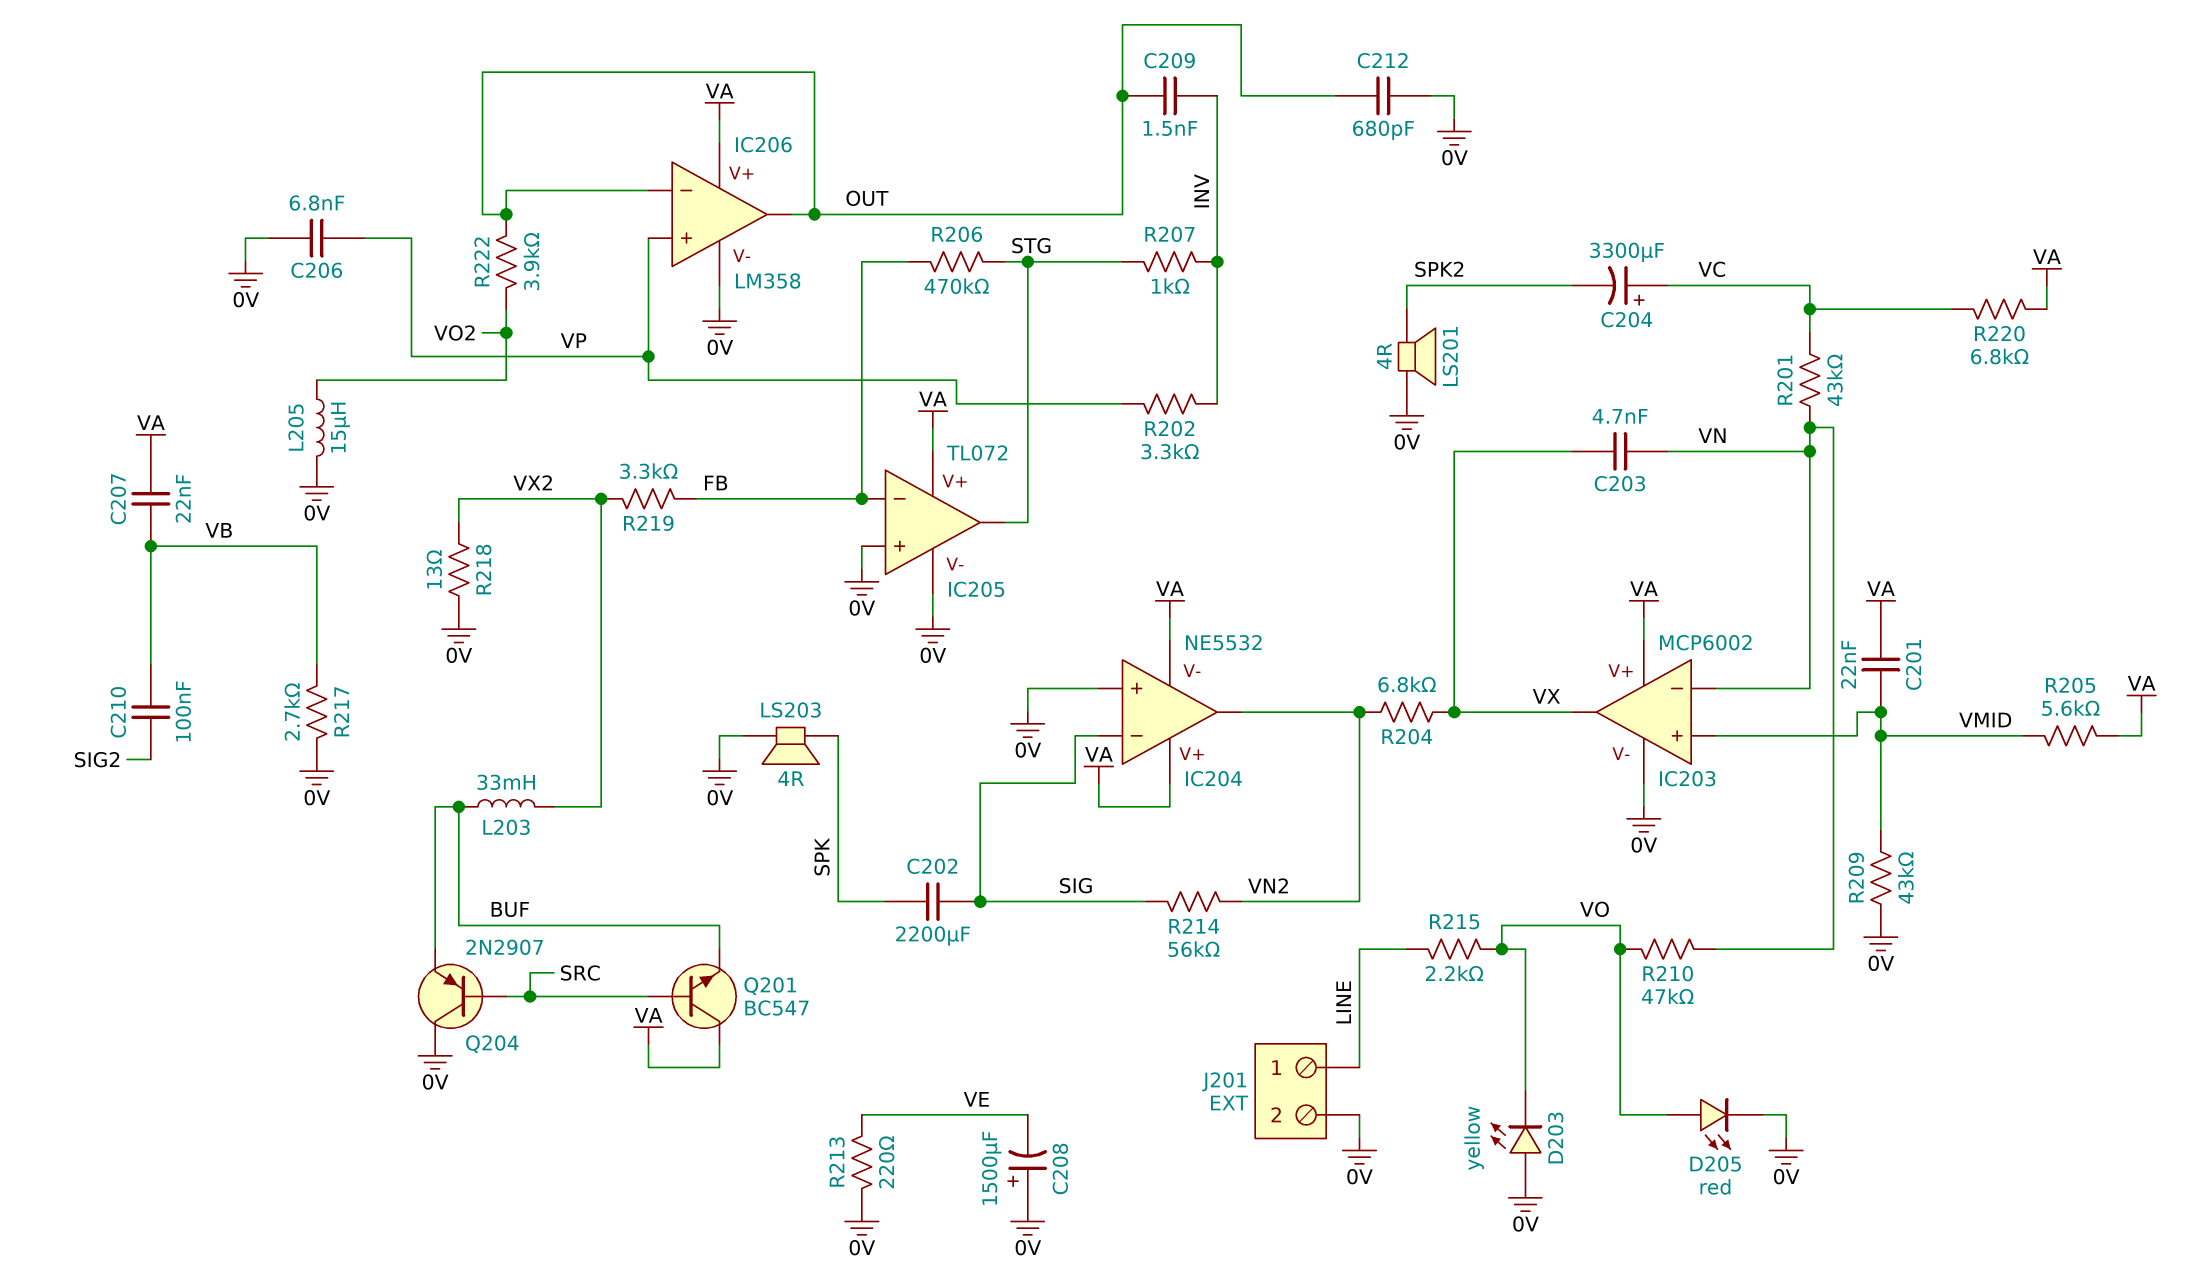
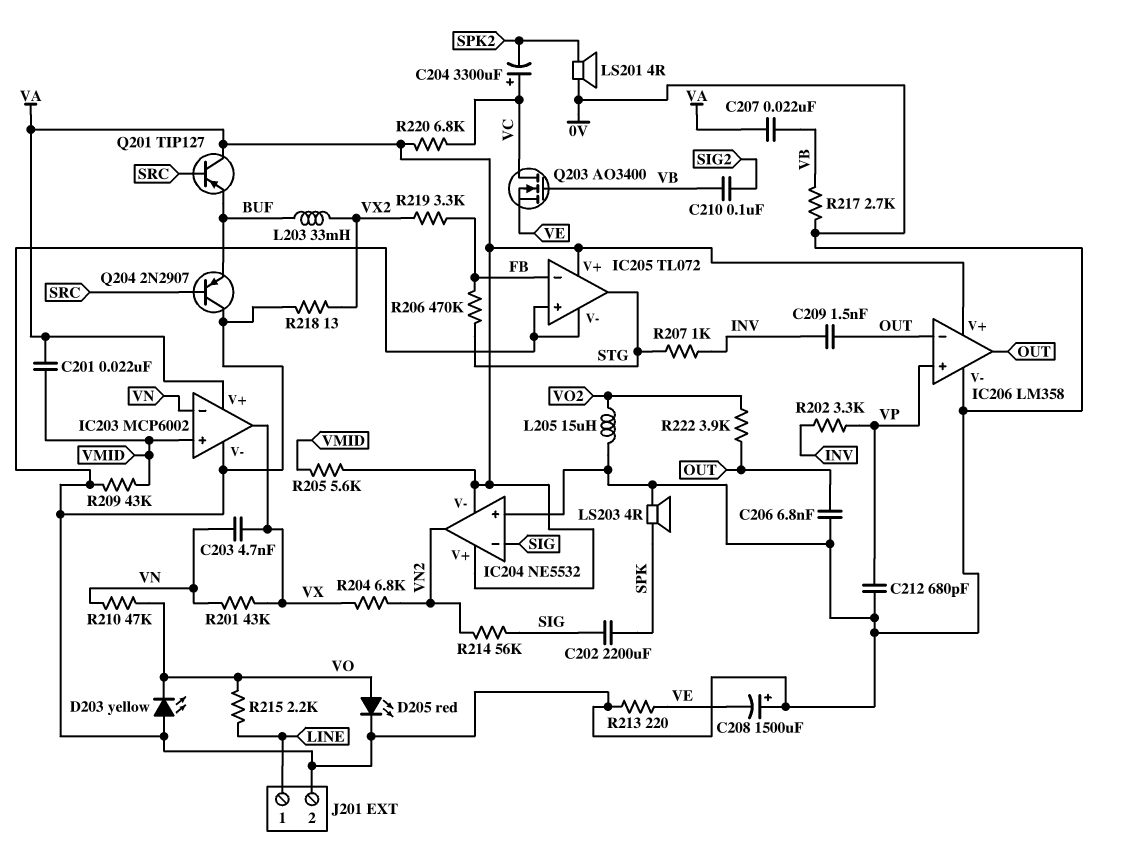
C206: 6.8nF (0V, VP) -> 6.8nF (0V, OUT)
C212: 680pF (0V, OUT) -> 680pF (0V, VP)
Q201: NPN BC547 (B SRC, C VA, E BUF) -> PNP TIP127 (B SRC, C VA, E BUF)
Q203: none -> NMOS AO3400 (G VB, D VC, S VE)
R201: 43k (VC, VN) -> 43k (VN, VX)

